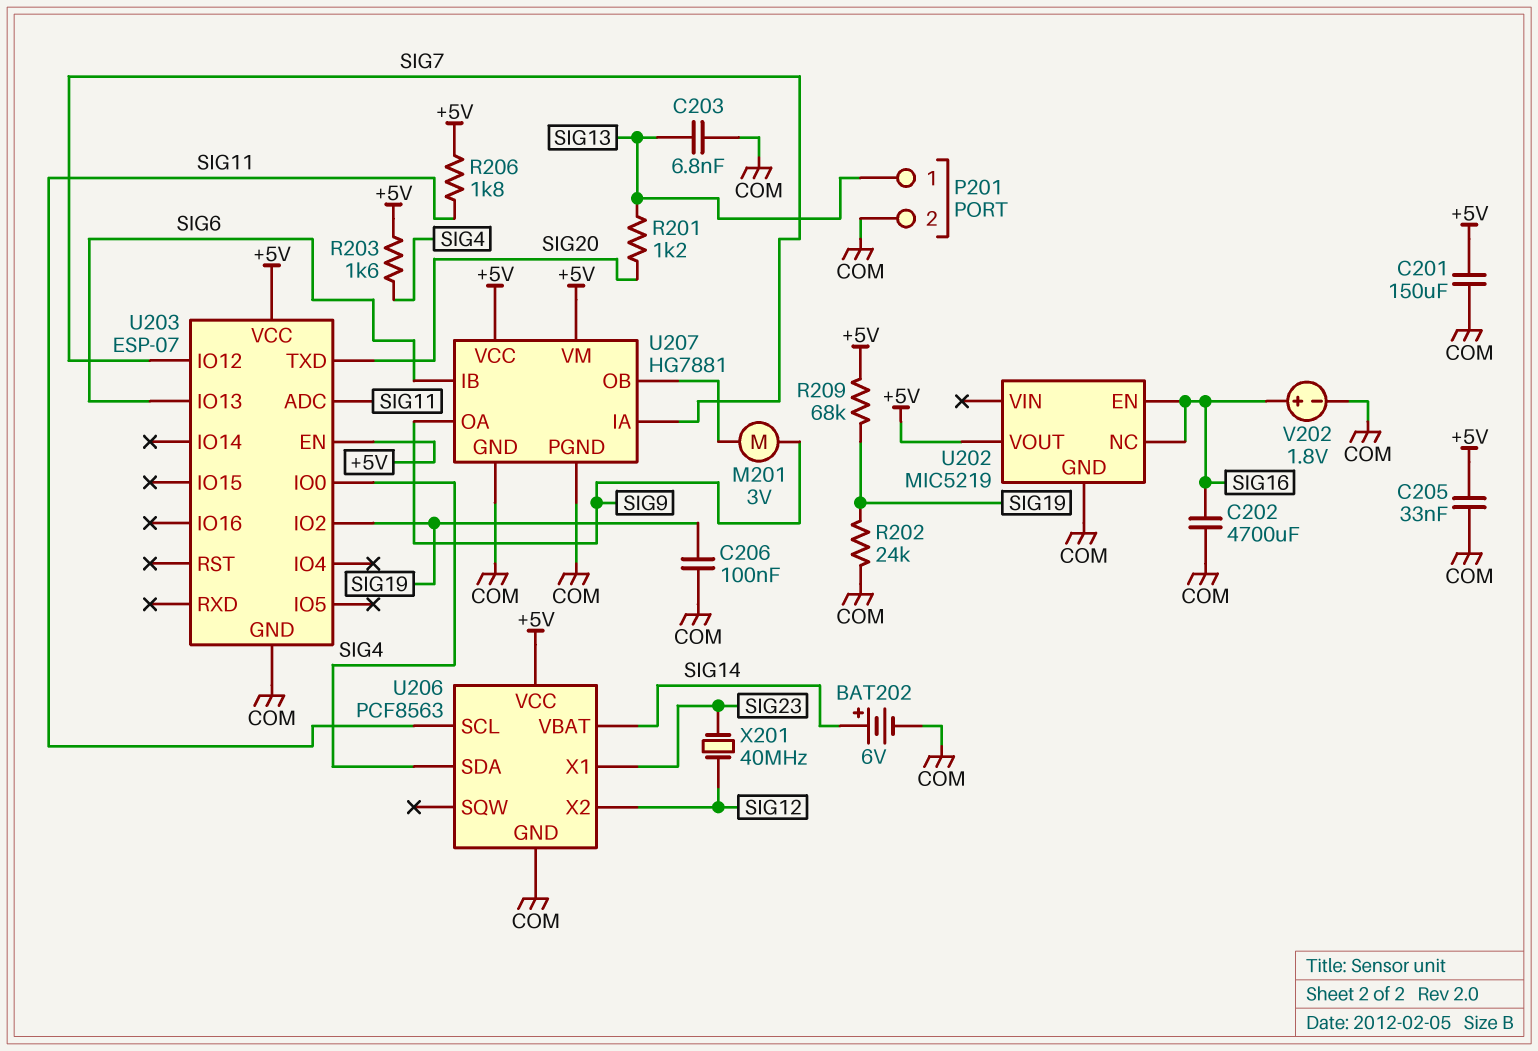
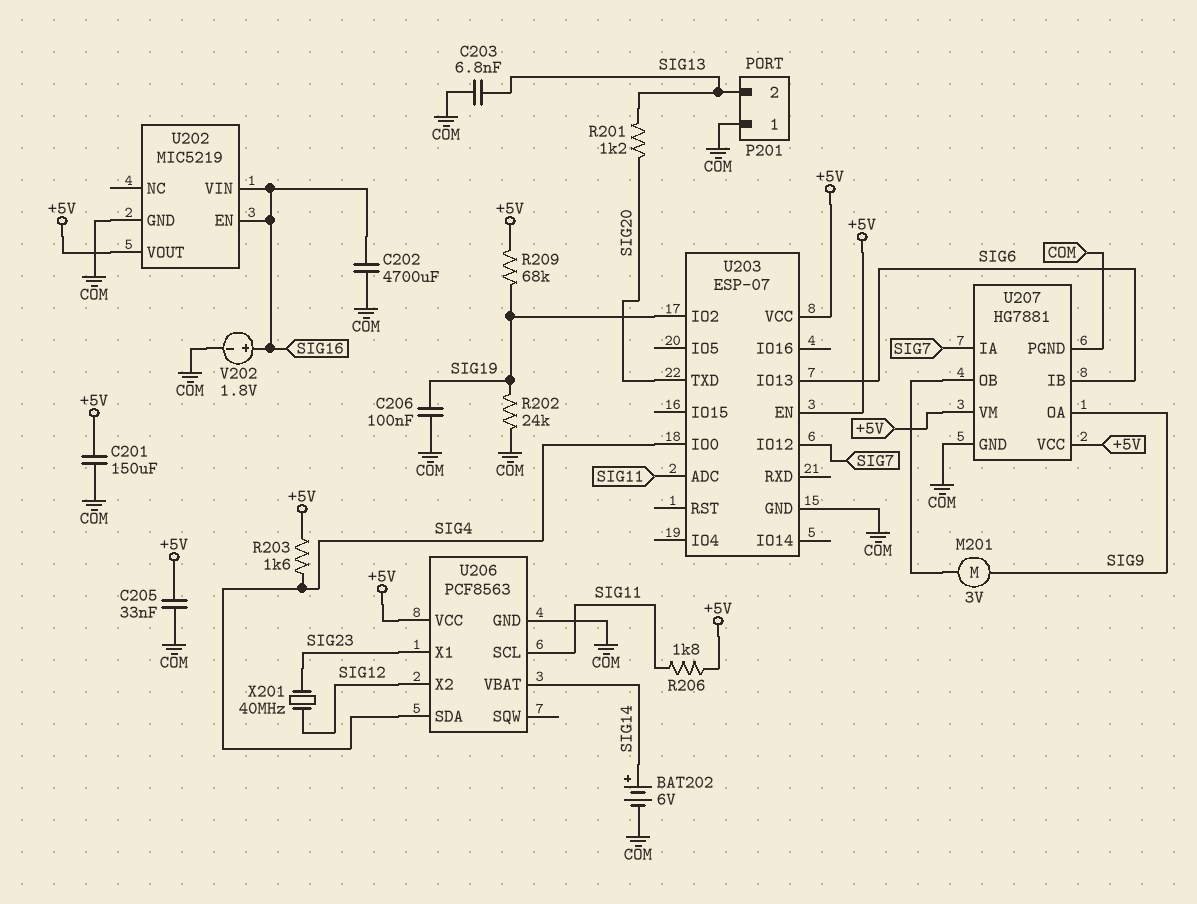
P201 pin 1: SIG13 -> COM
P201 pin 2: COM -> SIG13
U202 pin NC: SIG16 -> none
U202 pin VIN: none -> SIG16

